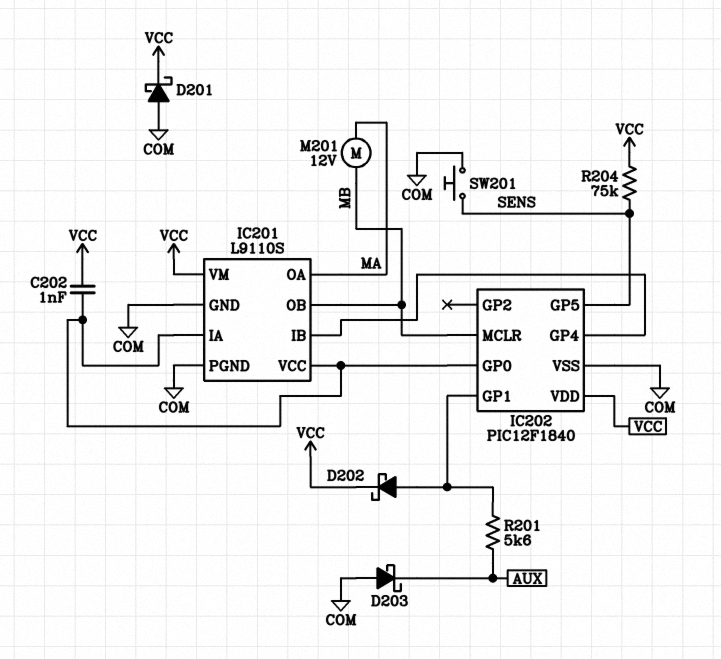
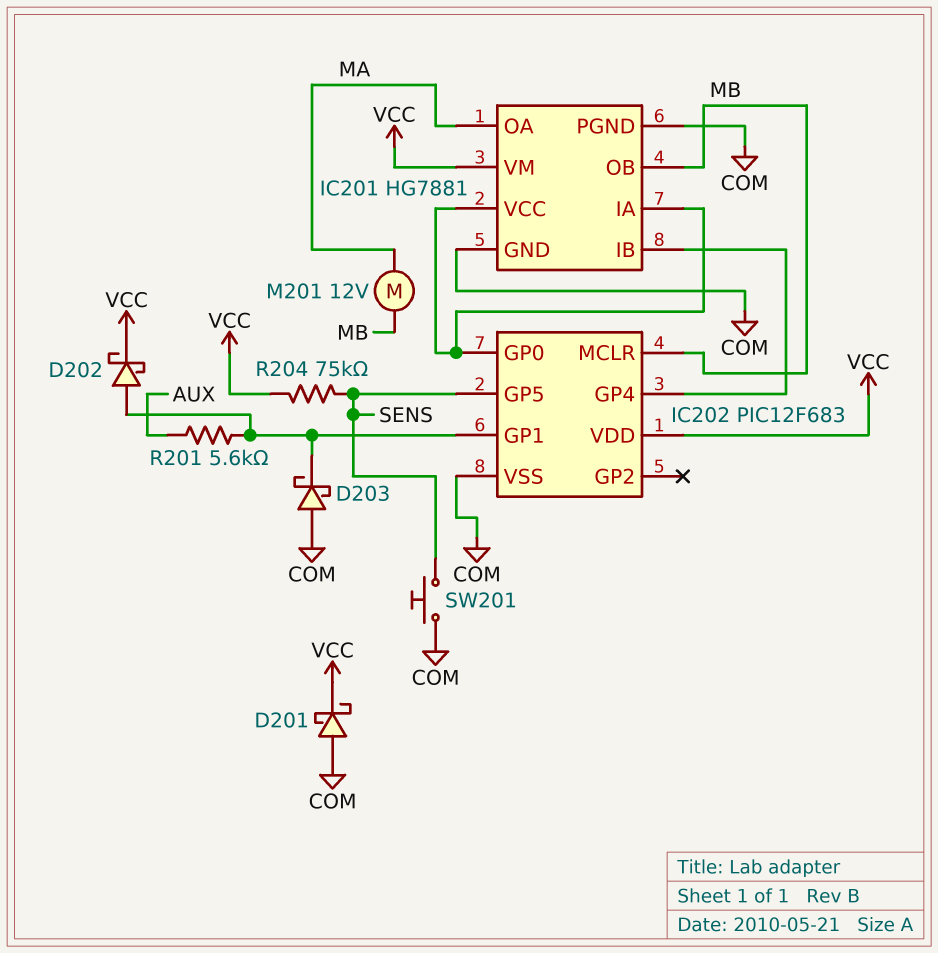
C202: 1nF (IC201/IA, VCC) -> none
D203: schottky (A COM, K AUX) -> schottky (A COM, K IC202/GP1)
IC201: L9110S -> HG7881
IC202: PIC12F1840 -> PIC12F683

